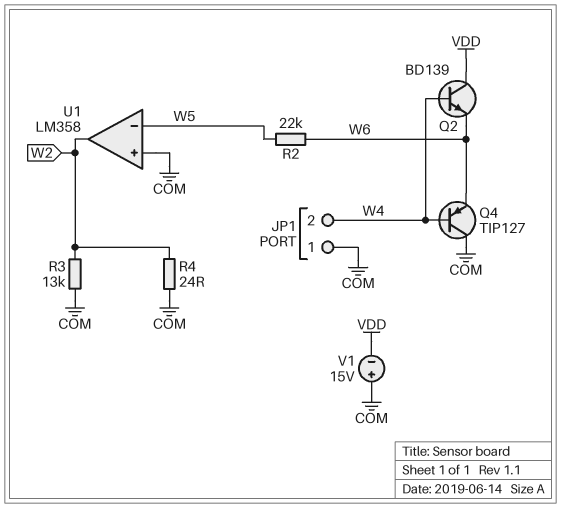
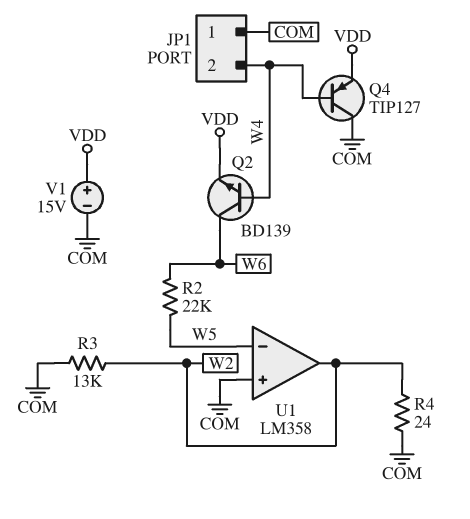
Q2: NPN BD139 (B W4, C VDD, E W6) -> NPN BD139 (B W4, C W6, E VDD)
Q4: PNP TIP127 (B W4, C COM, E W6) -> PNP TIP127 (B W4, C COM, E VDD)
V1: 15V (plus COM, minus VDD) -> 15V (plus VDD, minus COM)

